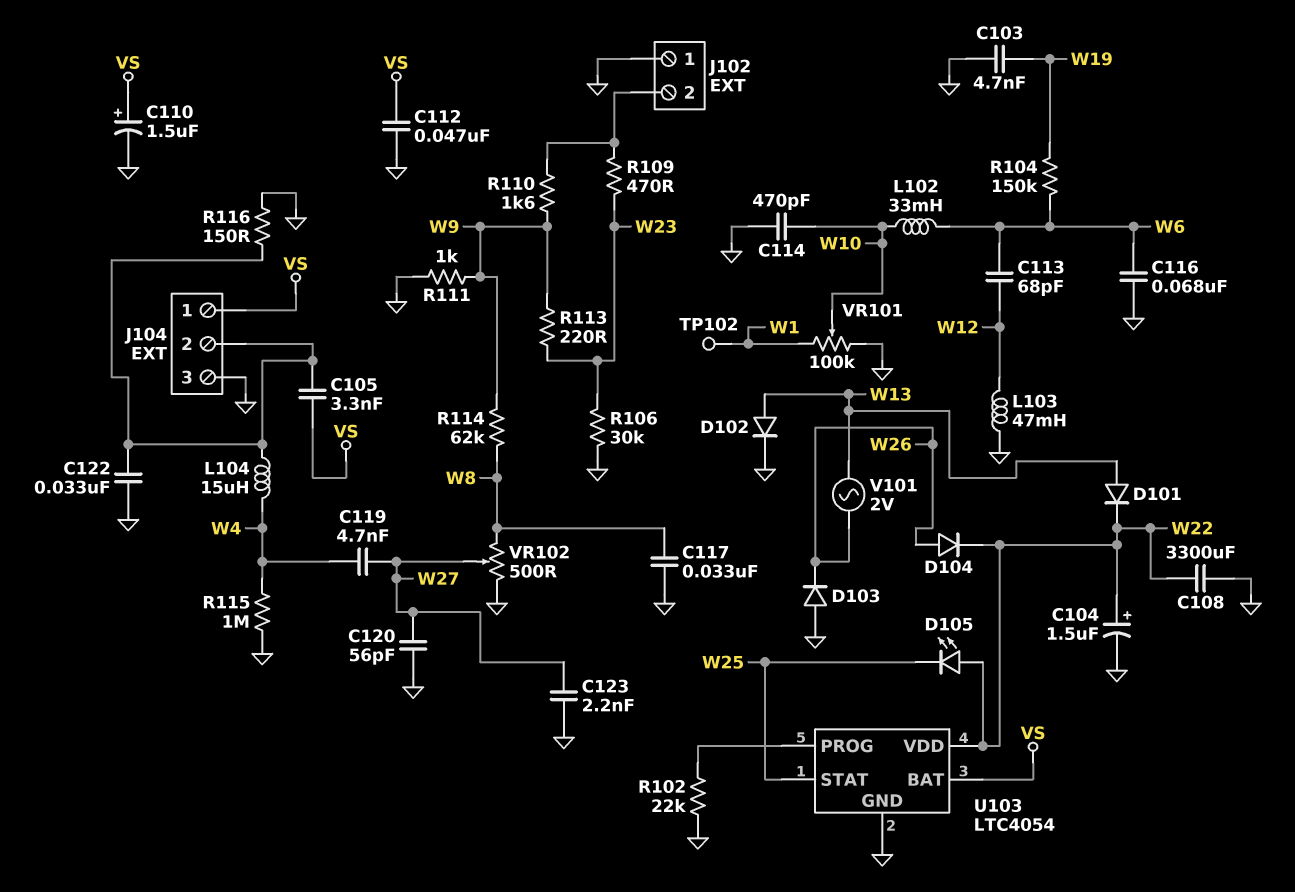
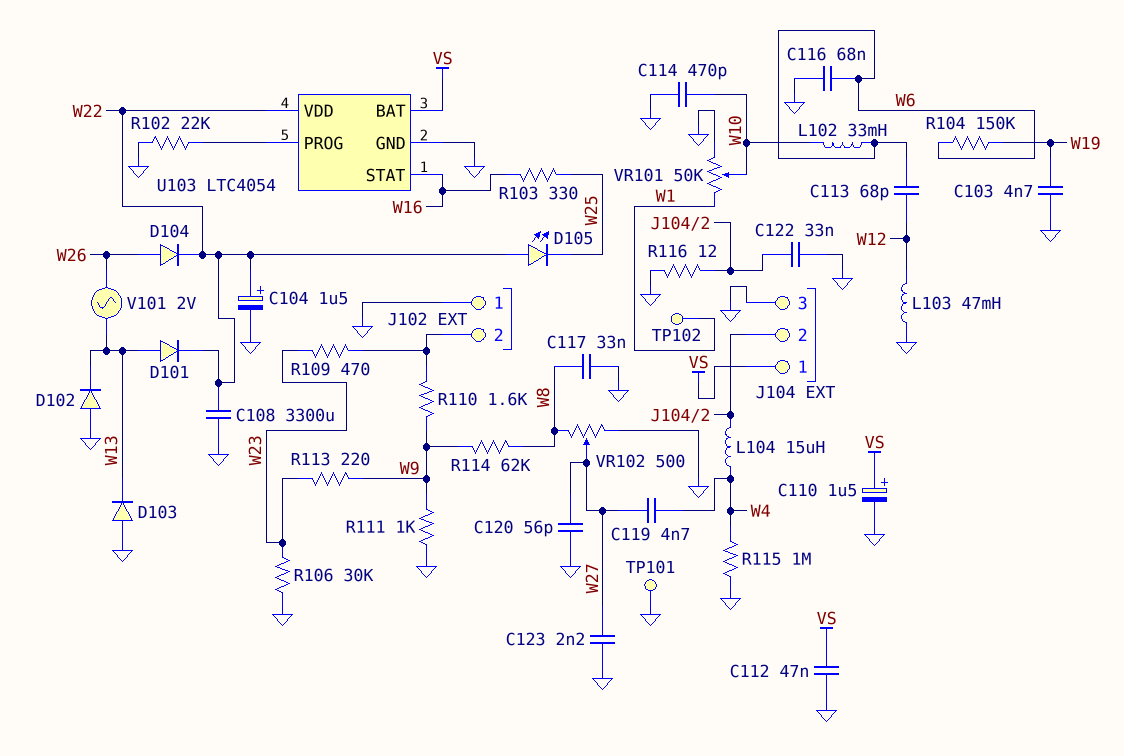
C105: 3.3nF (J104/2, VS) -> none
D102: diode (A W13, K GND) -> diode (A GND, K W13)
D103: diode (A GND, K W26) -> diode (A GND, K W13)
R103: none -> 330 (W16, W25)
R116: 150 (GND, J104/2) -> 12 (GND, J104/2)
TP101: none -> test point (GND)
U103 pin STAT: W25 -> W16
VR101: 100k (GND, W1, wiper W10) -> 50k (GND, W1, wiper W10)

